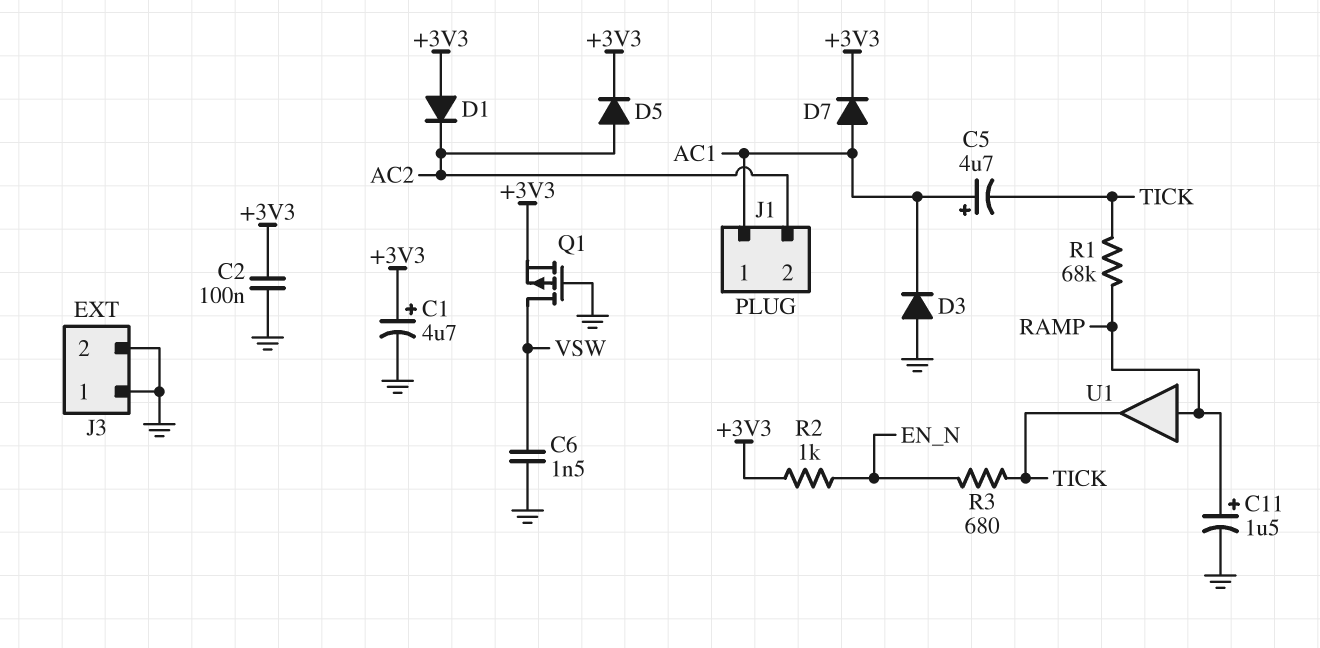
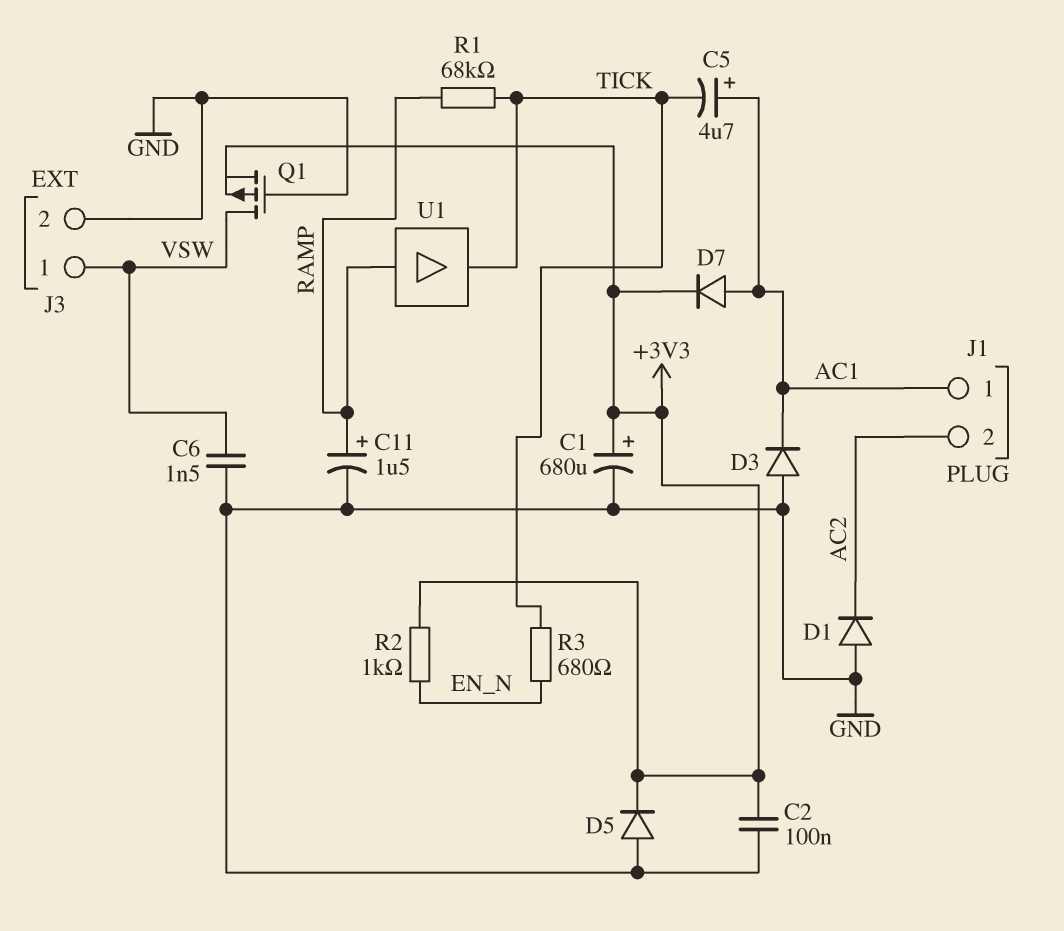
C1: 4.7uF (plus +3V3, minus GND) -> 680uF (plus +3V3, minus GND)
D1: diode (A +3V3, K AC2) -> diode (A GND, K AC2)
D5: diode (A AC2, K +3V3) -> diode (A GND, K +3V3)
J3 pin 1: GND -> VSW

